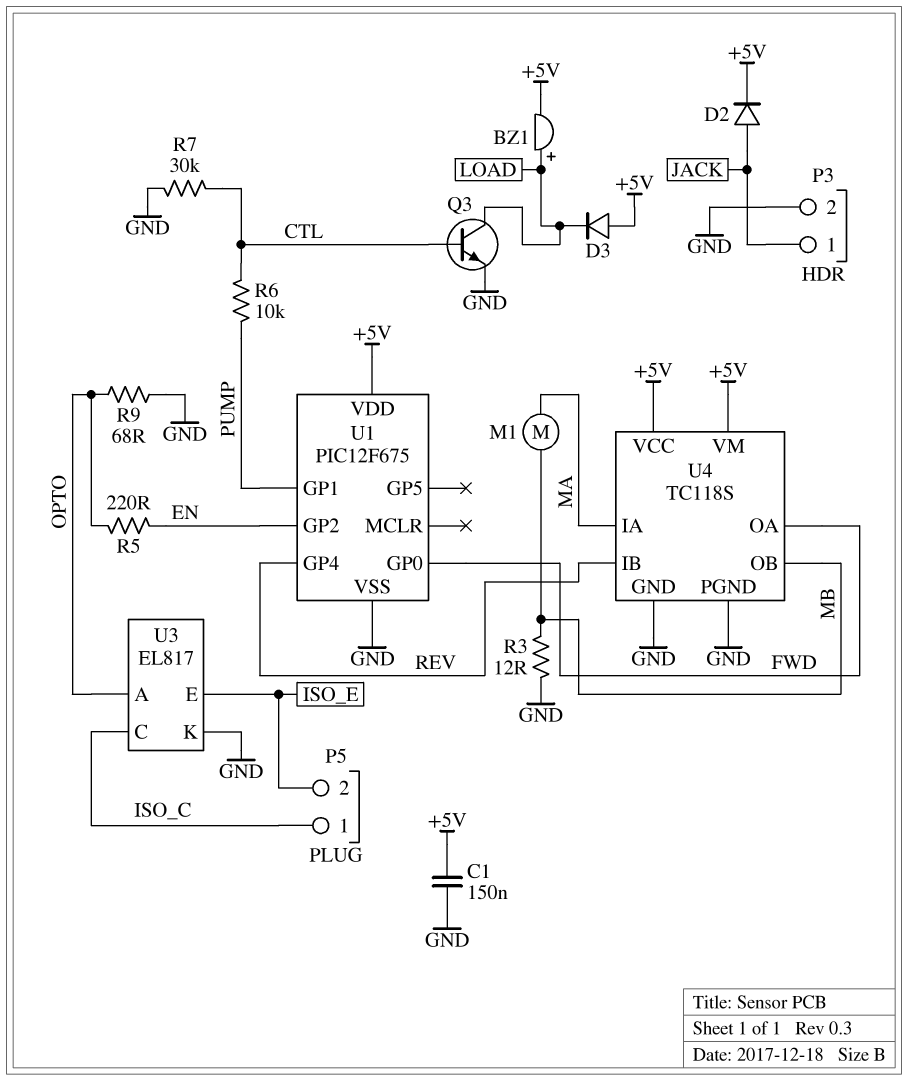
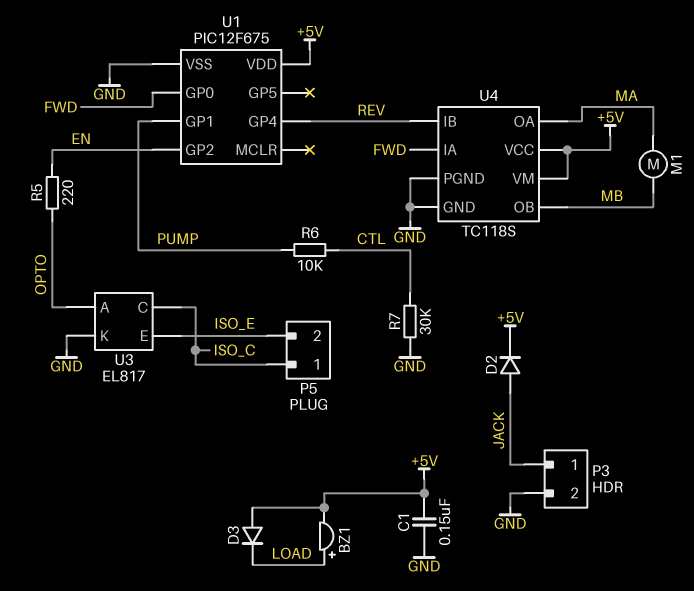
Q3: NPN (B CTL, C LOAD, E GND) -> none
R3: 12 (GND, MB) -> none
R9: 68 (GND, OPTO) -> none
U4 pin IA: MA -> FWD
U4 pin OA: FWD -> MA

